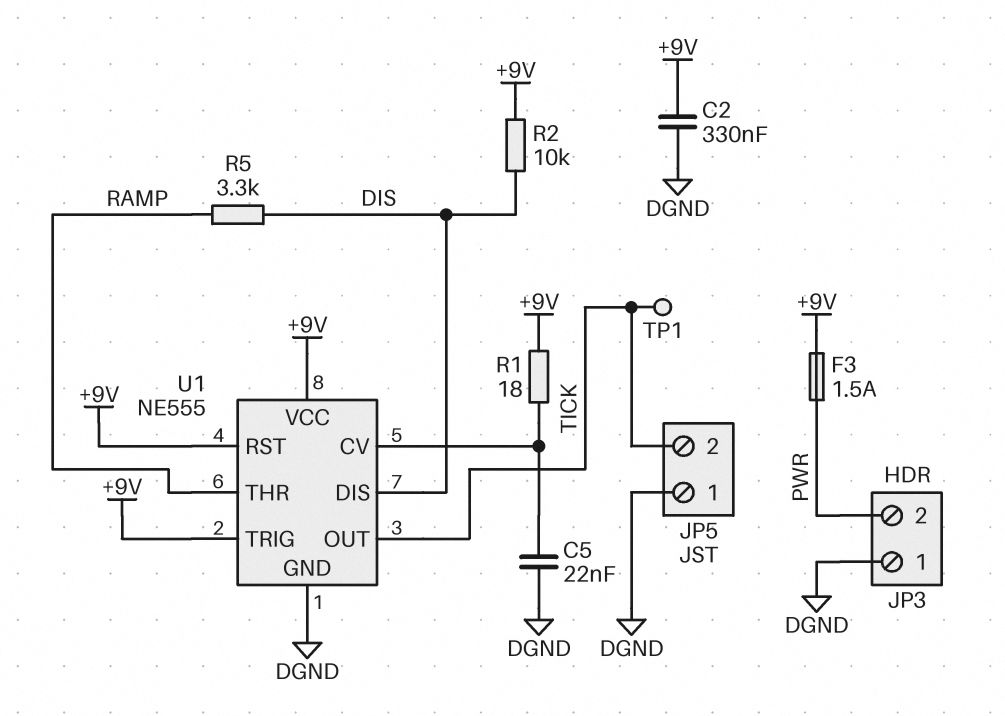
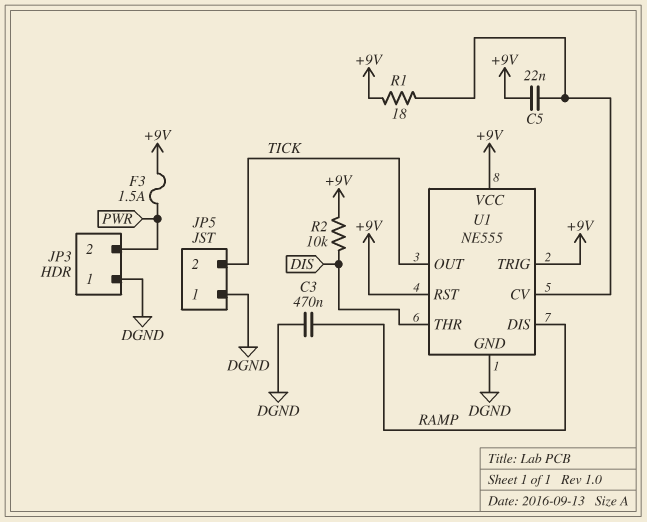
C2: 330nF (+9V, DGND) -> none
C3: none -> 470nF (DGND, RAMP)
C5: 22nF (DGND, U1/CV) -> 22nF (+9V, U1/CV)
R5: 3.3k (DIS, RAMP) -> none
TP1: test point (TICK) -> none
U1 pin DIS: DIS -> RAMP
U1 pin THR: RAMP -> DIS

